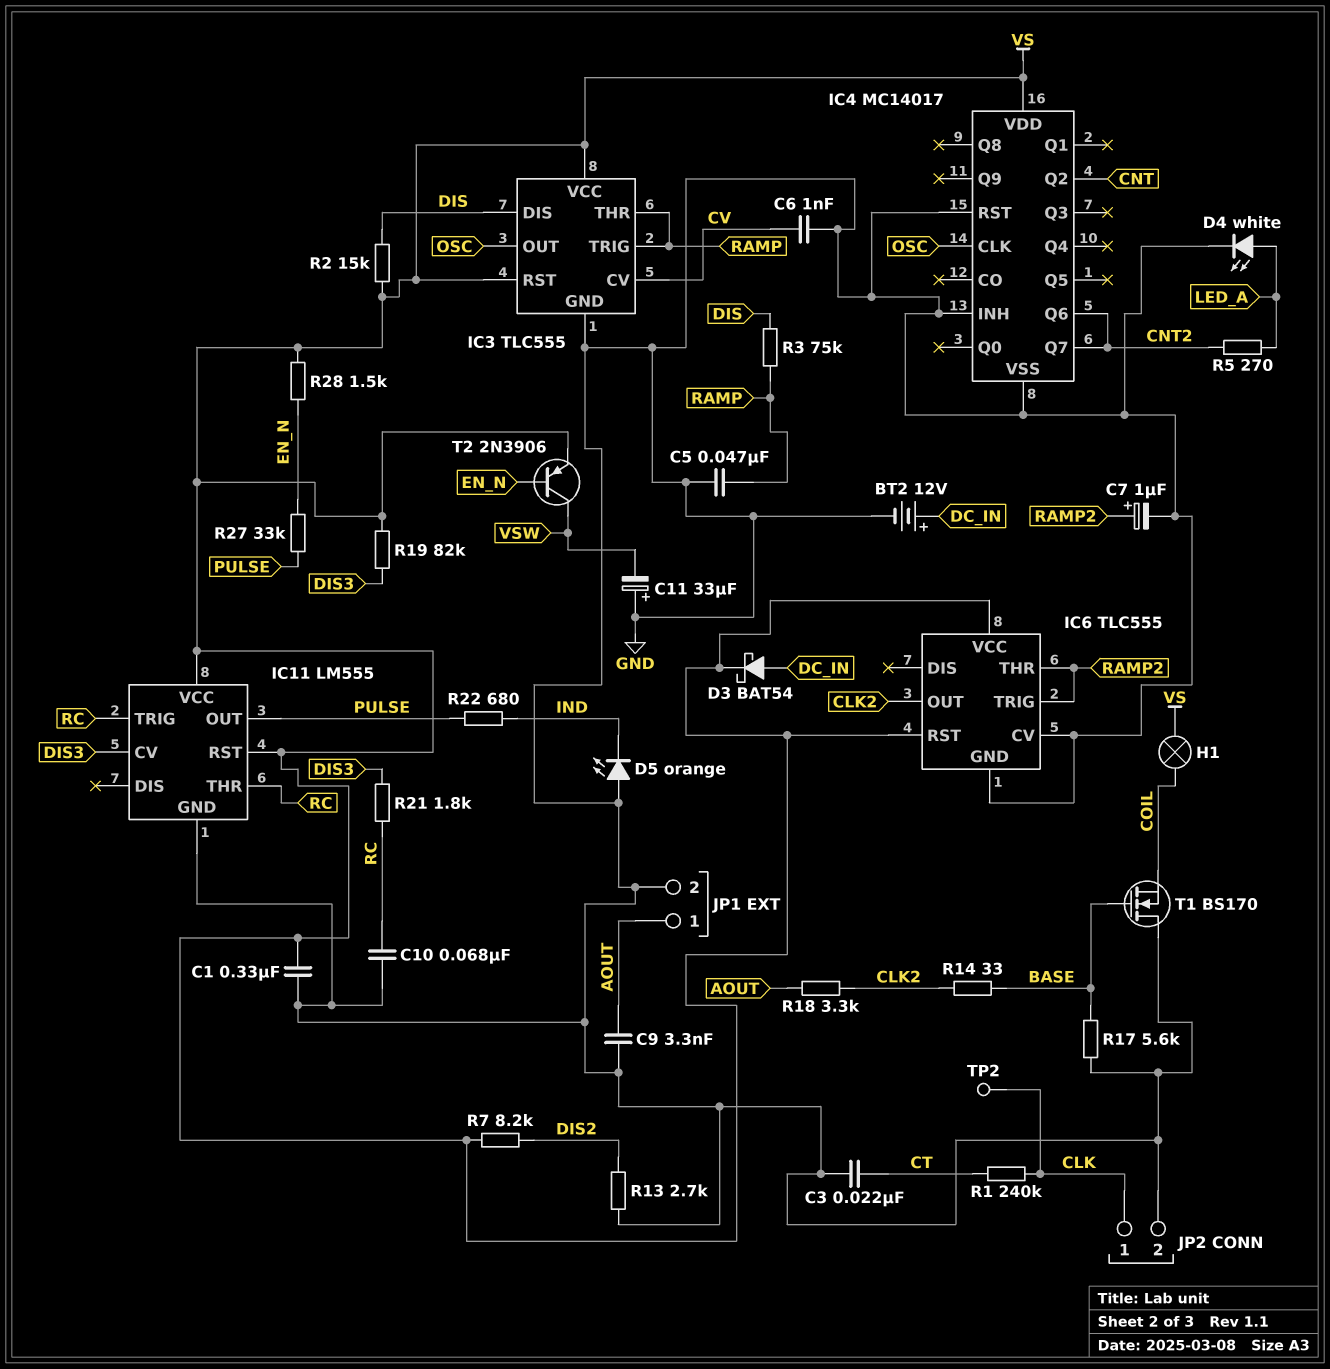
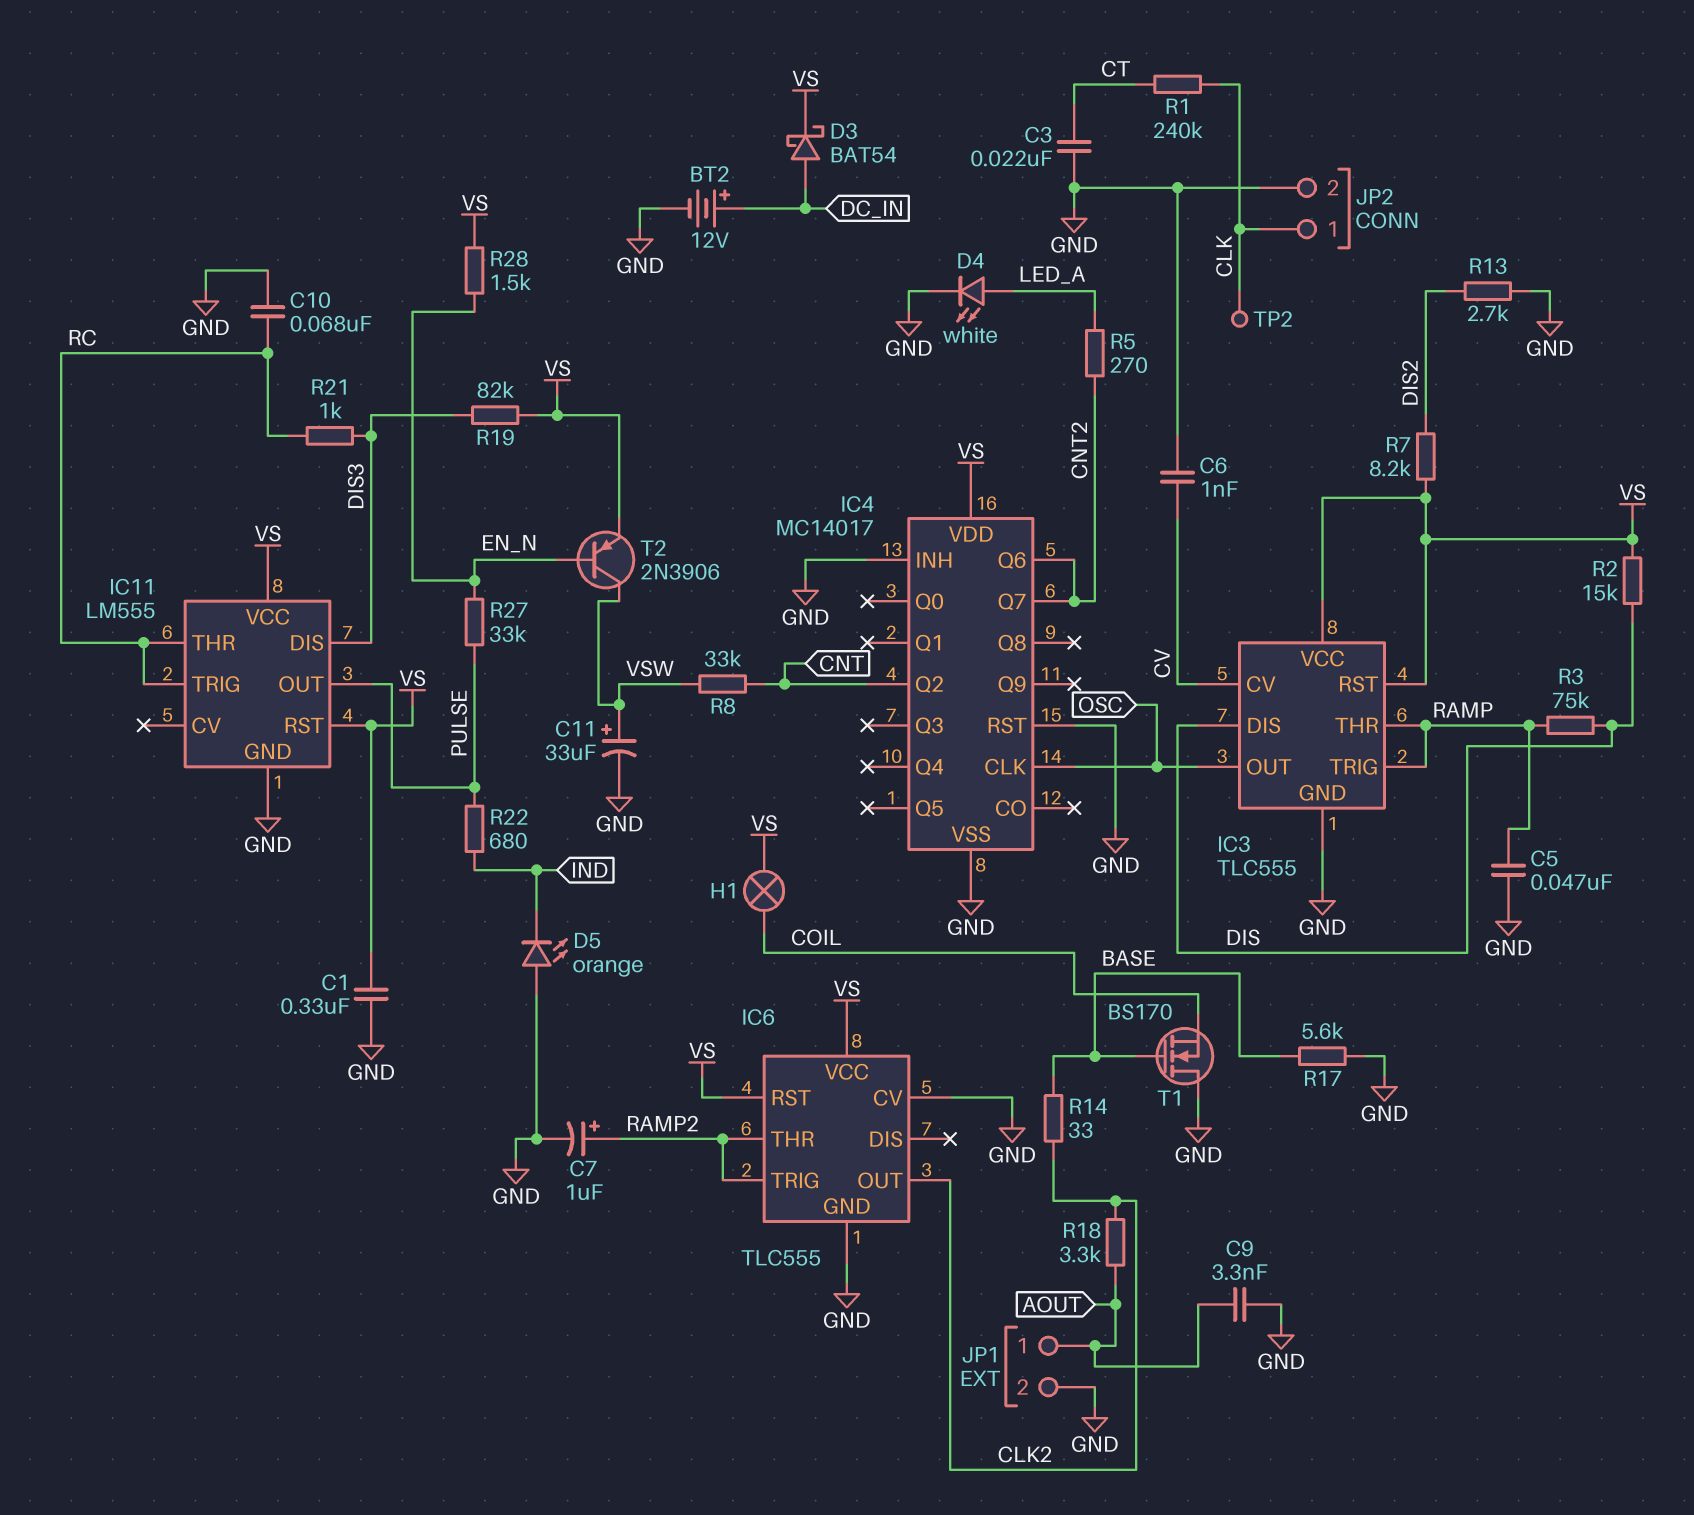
C11: 33uF (plus GND, minus VSW) -> 33uF (plus VSW, minus GND)
IC11 pin CV: DIS3 -> none
IC11 pin DIS: none -> DIS3
R8: none -> 33k (CNT, VSW)
R21: 1.8k (DIS3, RC) -> 1k (DIS3, RC)

